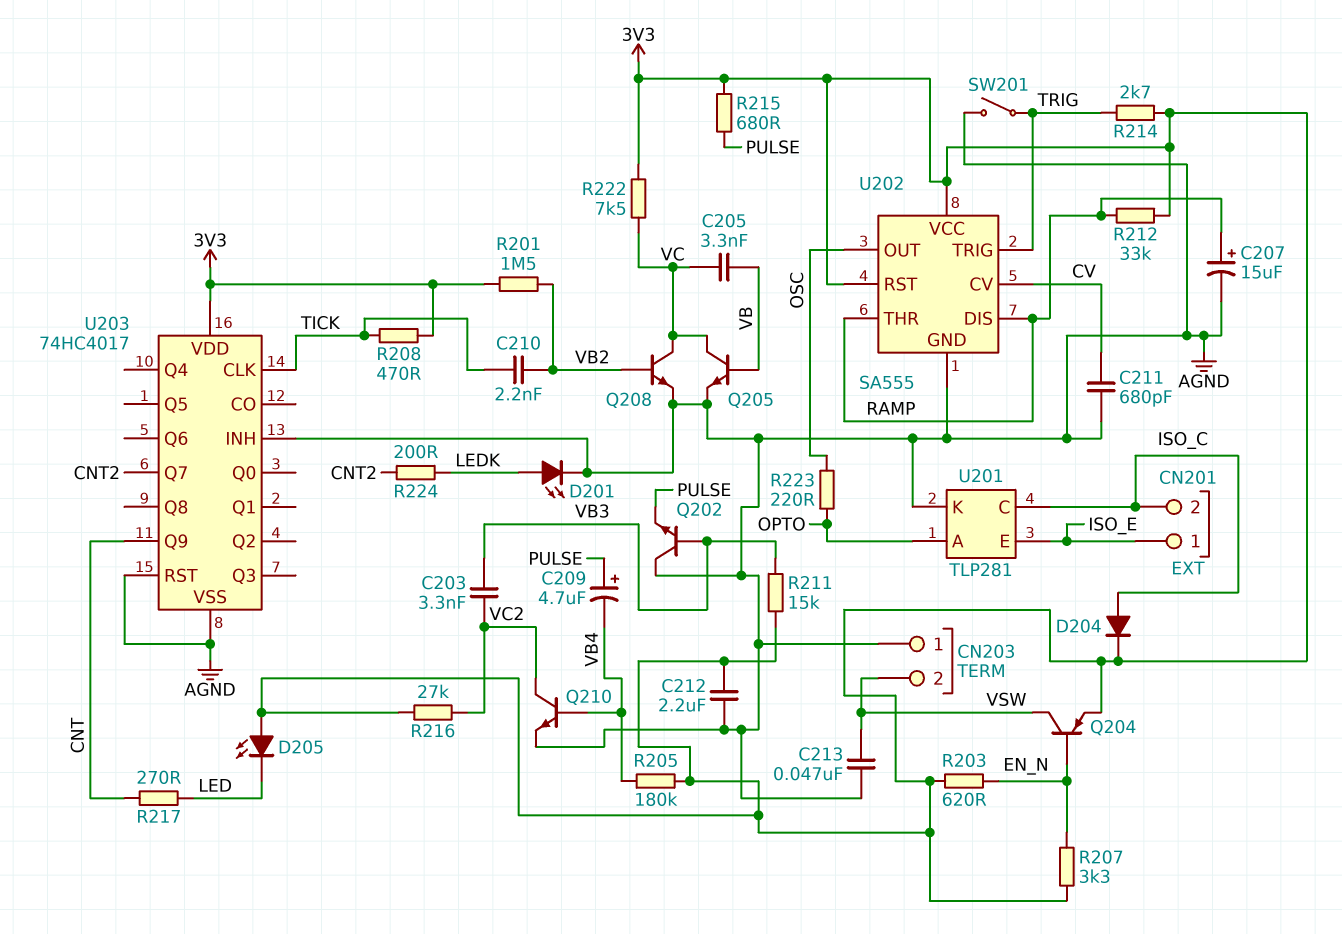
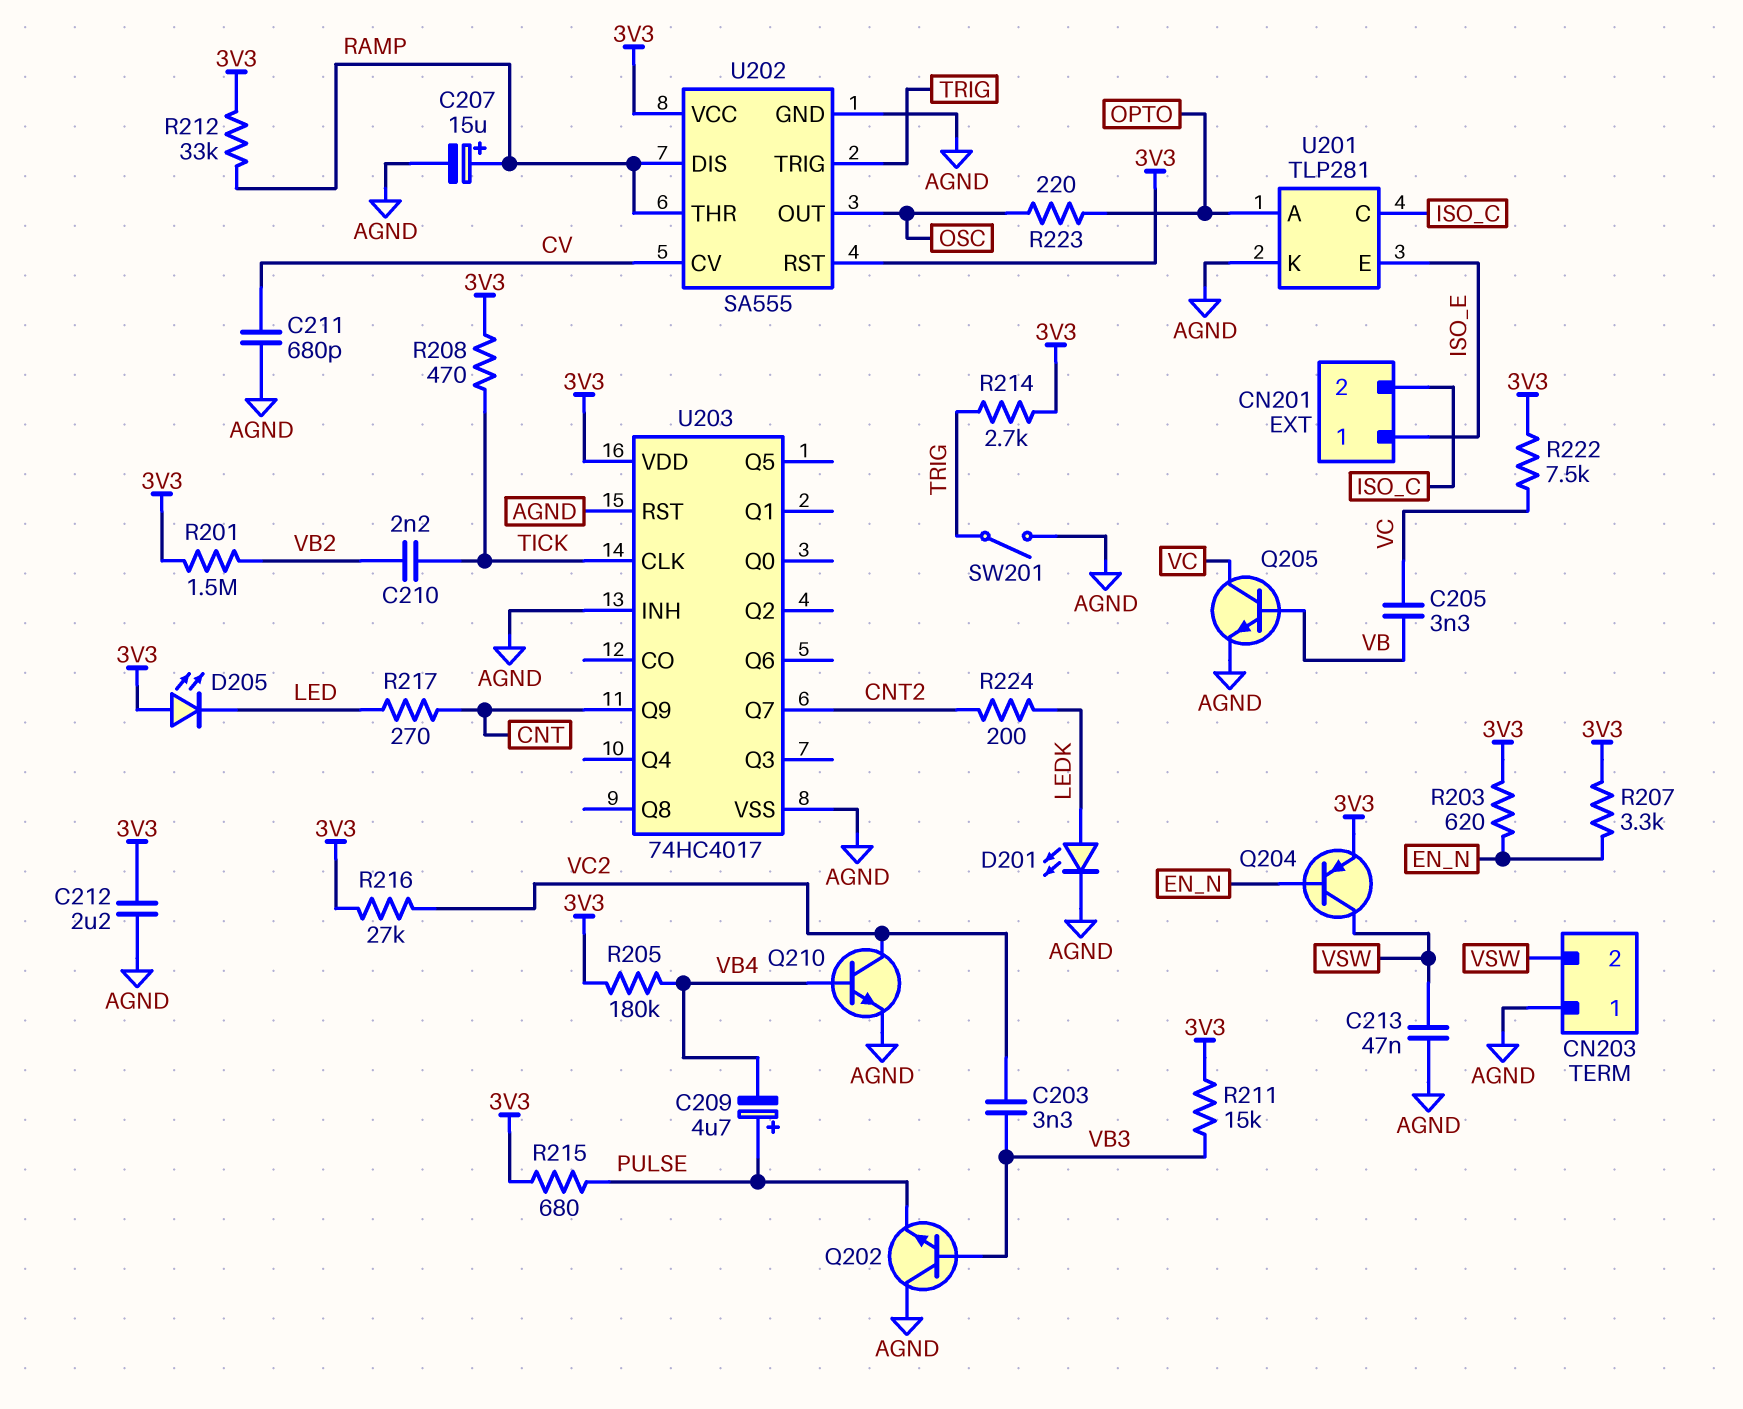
D204: diode (A ISO_C, K 3V3) -> none
Q208: NPN (B VB2, C VC, E AGND) -> none

